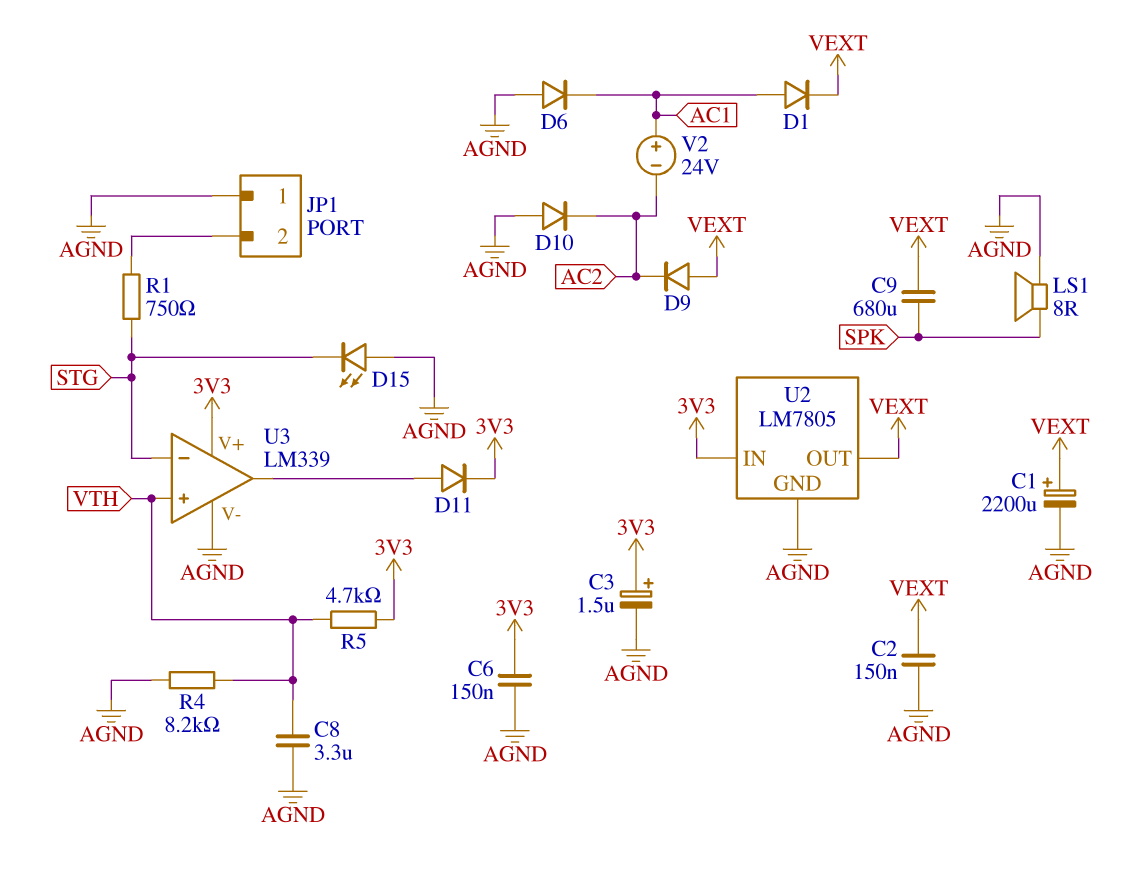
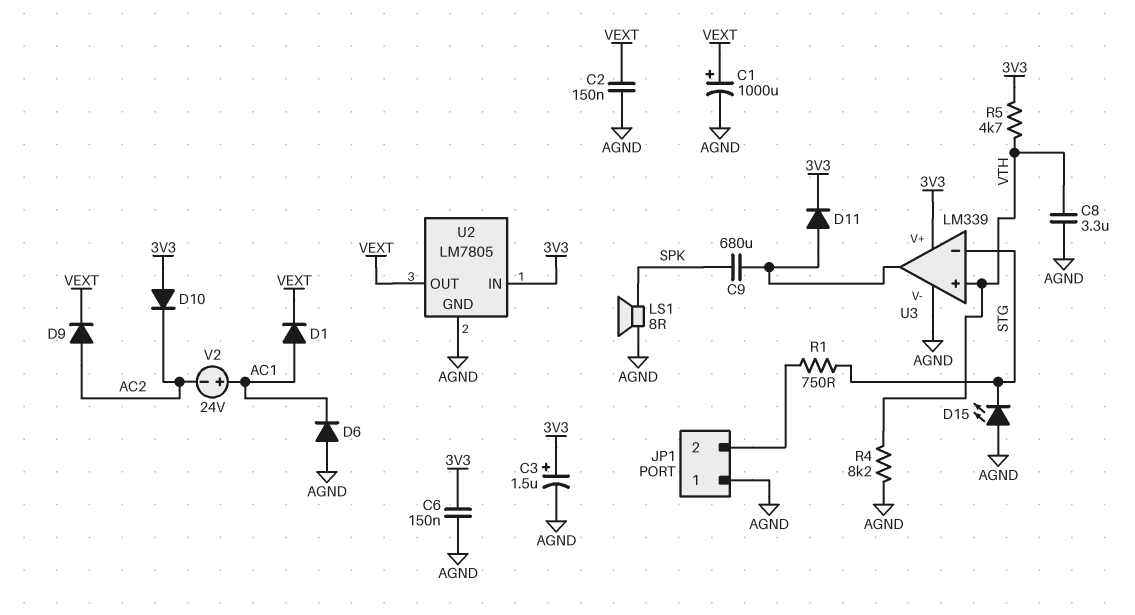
C1: 2200uF (plus VEXT, minus AGND) -> 1000uF (plus VEXT, minus AGND)
C9: 680uF (SPK, VEXT) -> 680uF (SPK, U3/out)
D9: diode (A VEXT, K AC2) -> diode (A AC2, K VEXT)
D10: diode (A AGND, K AC2) -> diode (A 3V3, K AC2)

